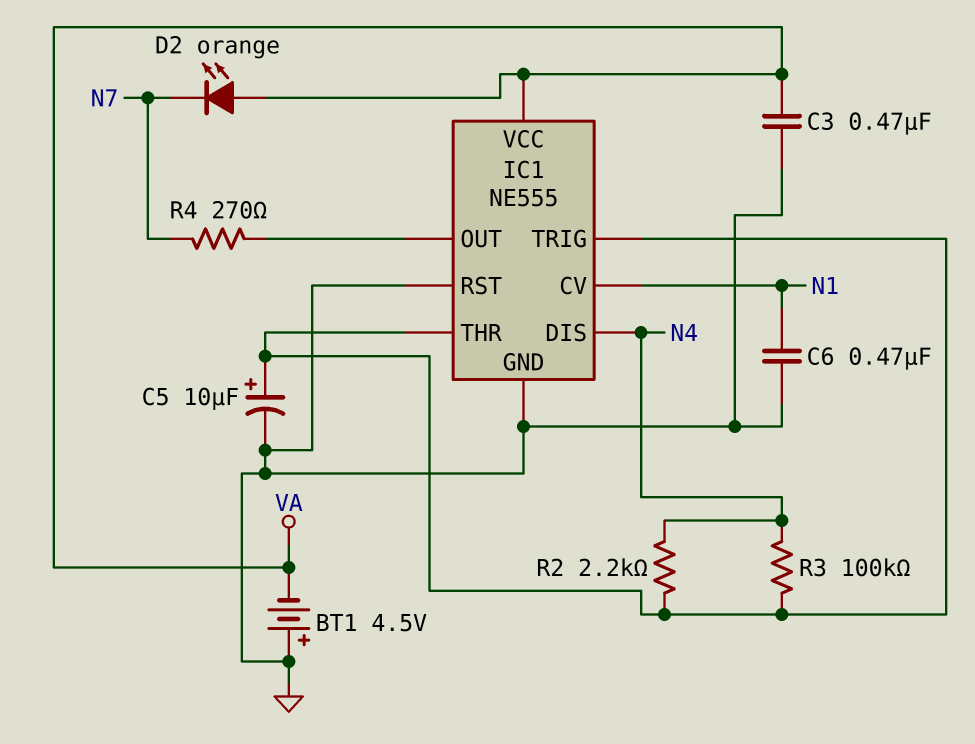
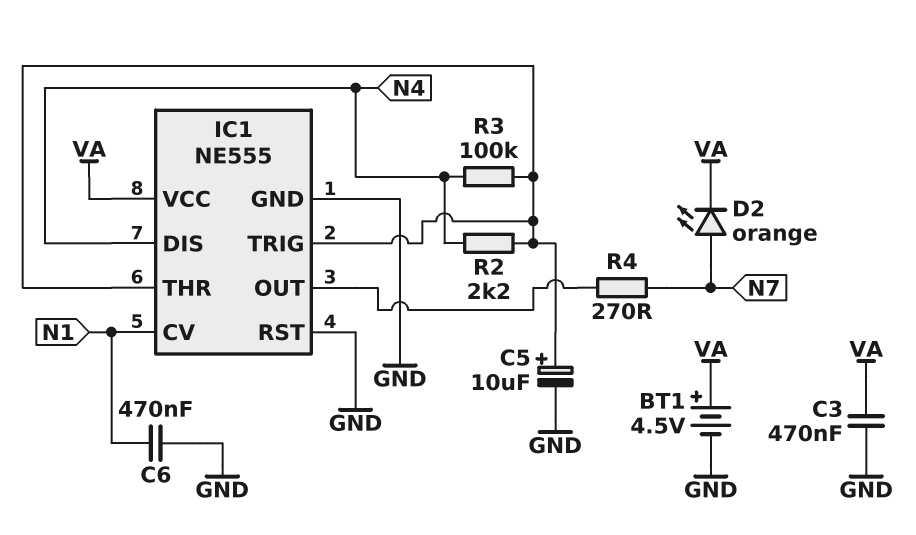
BT1: 4.5V (plus GND, minus VA) -> 4.5V (plus VA, minus GND)
D2: LED orange (A VA, K N7) -> LED orange (A N7, K VA)

